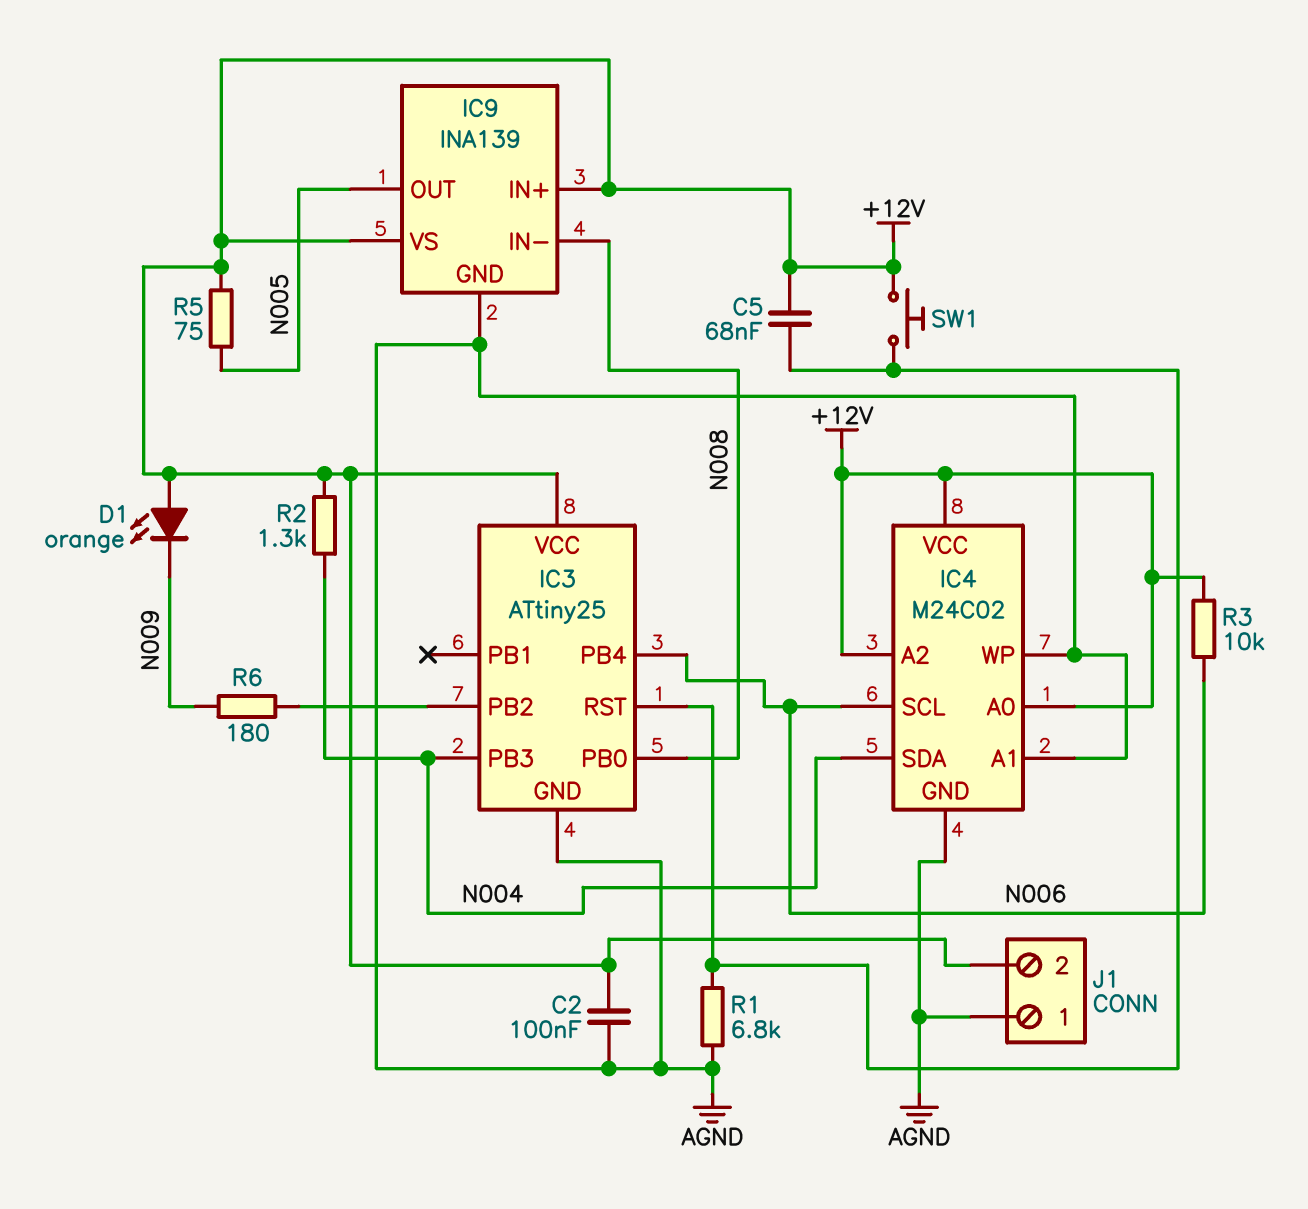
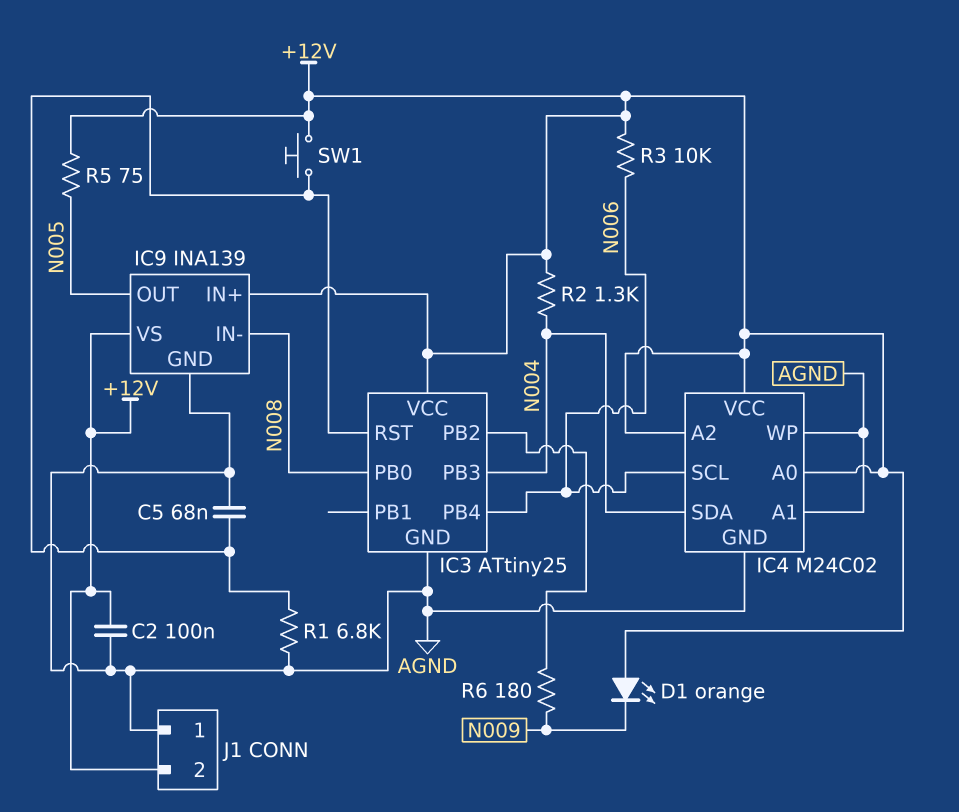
C5: 68nF (+12V, IC3/RST) -> 68nF (AGND, IC3/RST)

